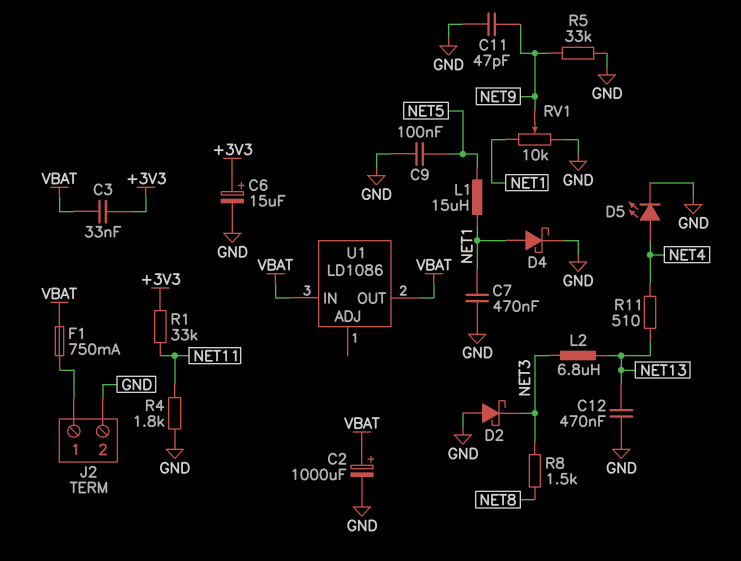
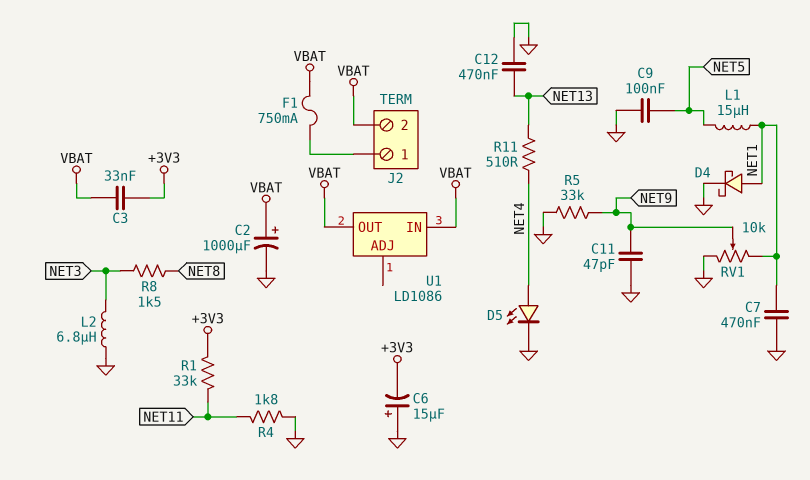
C6: 15uF (plus +3V3, minus GND) -> 15uF (plus GND, minus +3V3)
D2: schottky (A GND, K NET3) -> none
J2 pin 2: GND -> VBAT
L2: 6.8uH (NET3, NET13) -> 6.8uH (GND, NET3)

